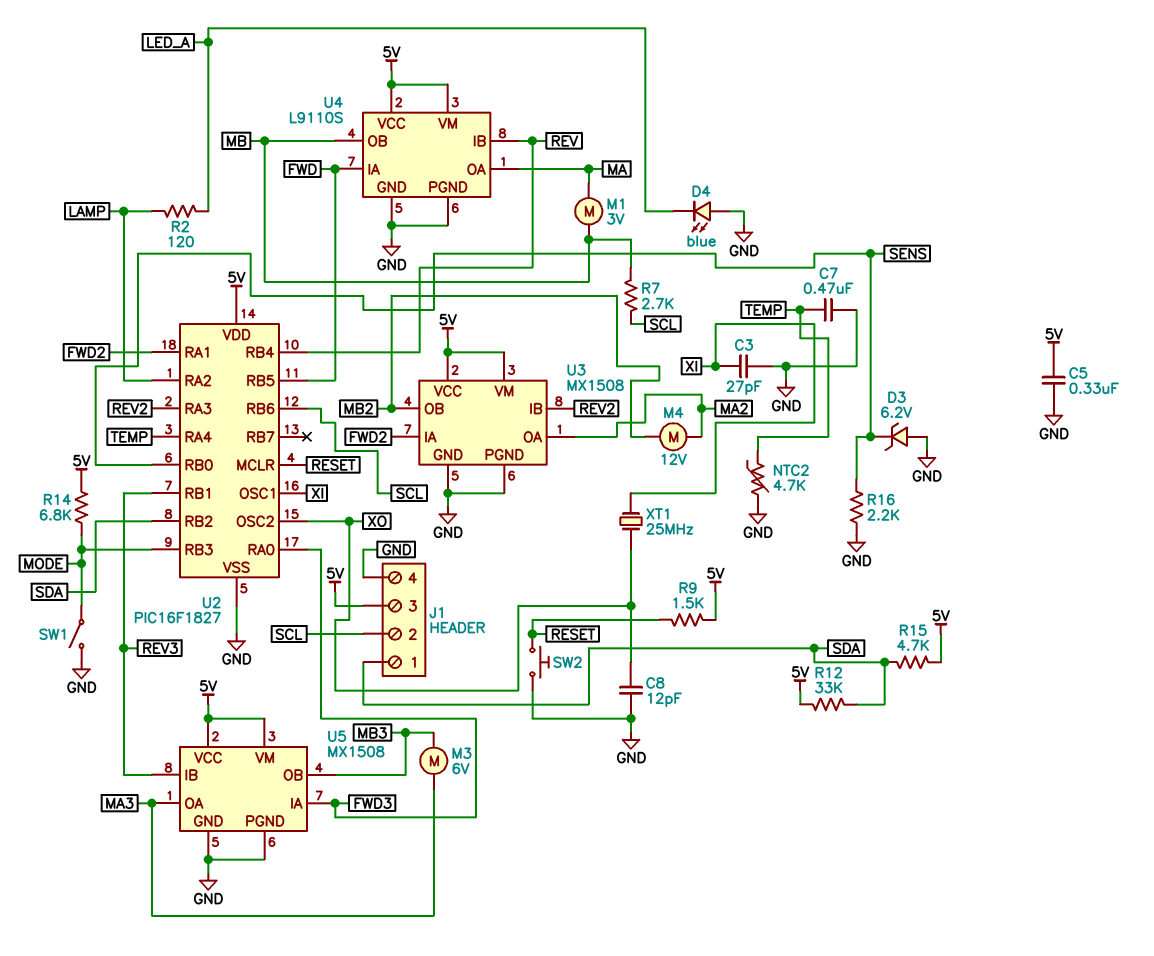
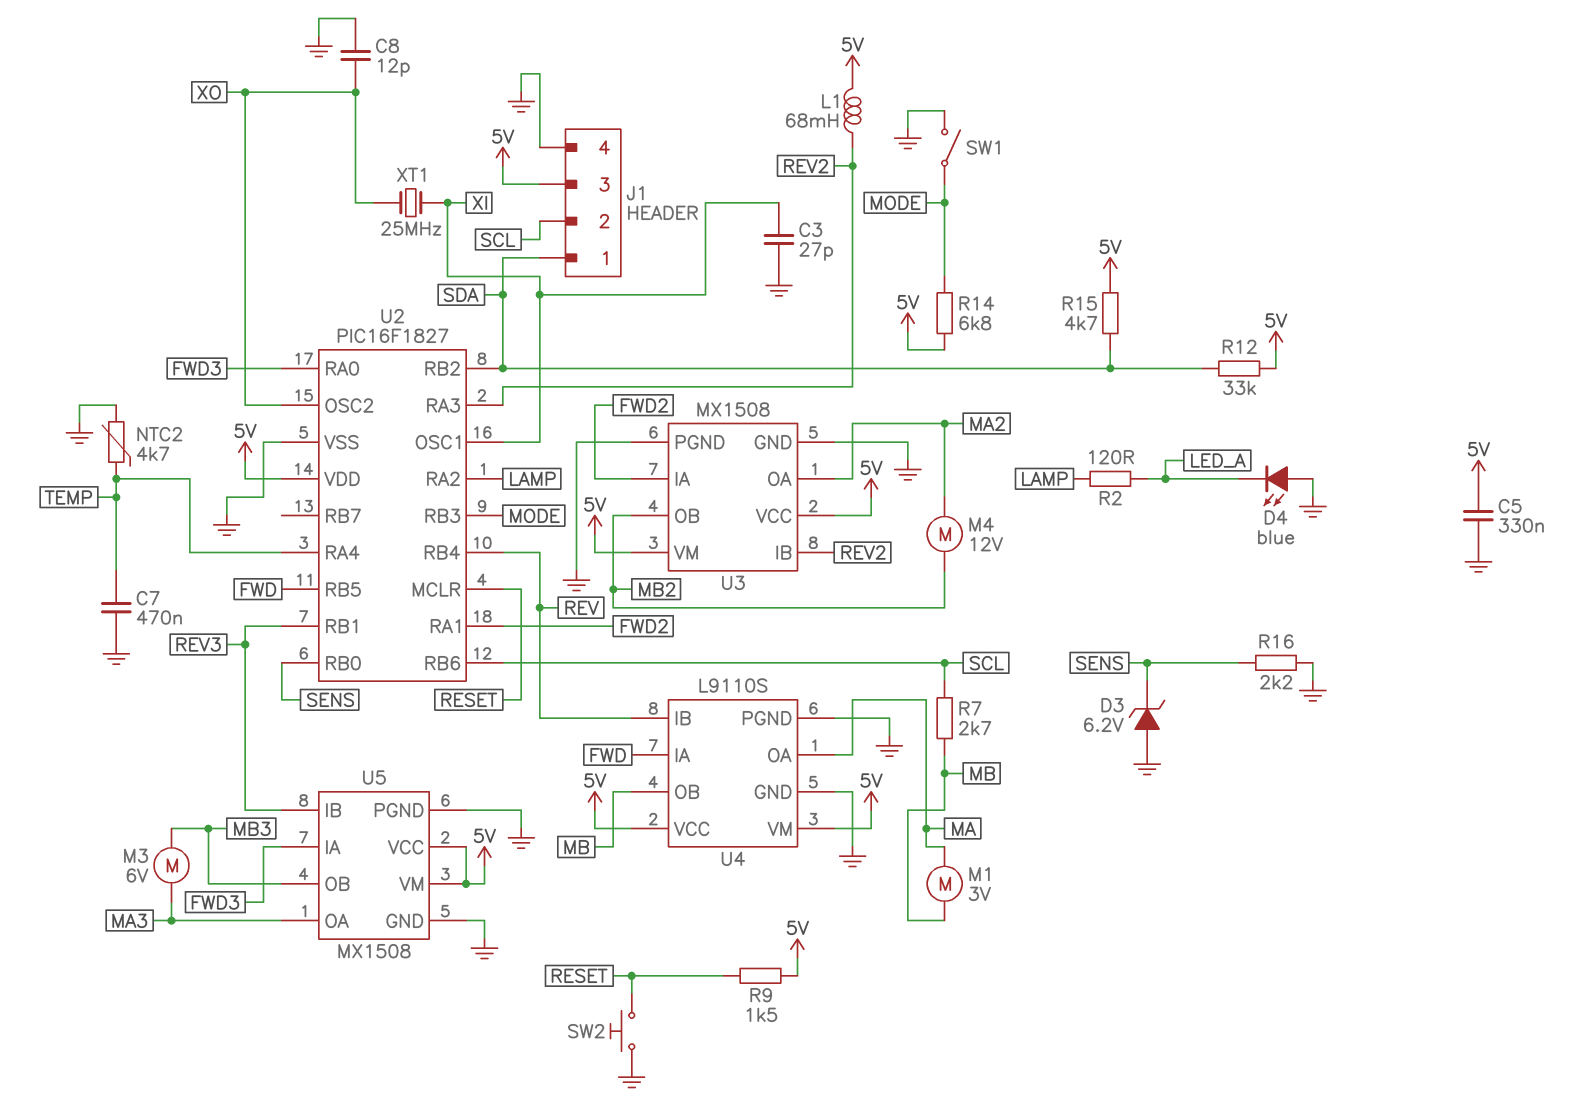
L1: none -> 68mH (5V, REV2)

